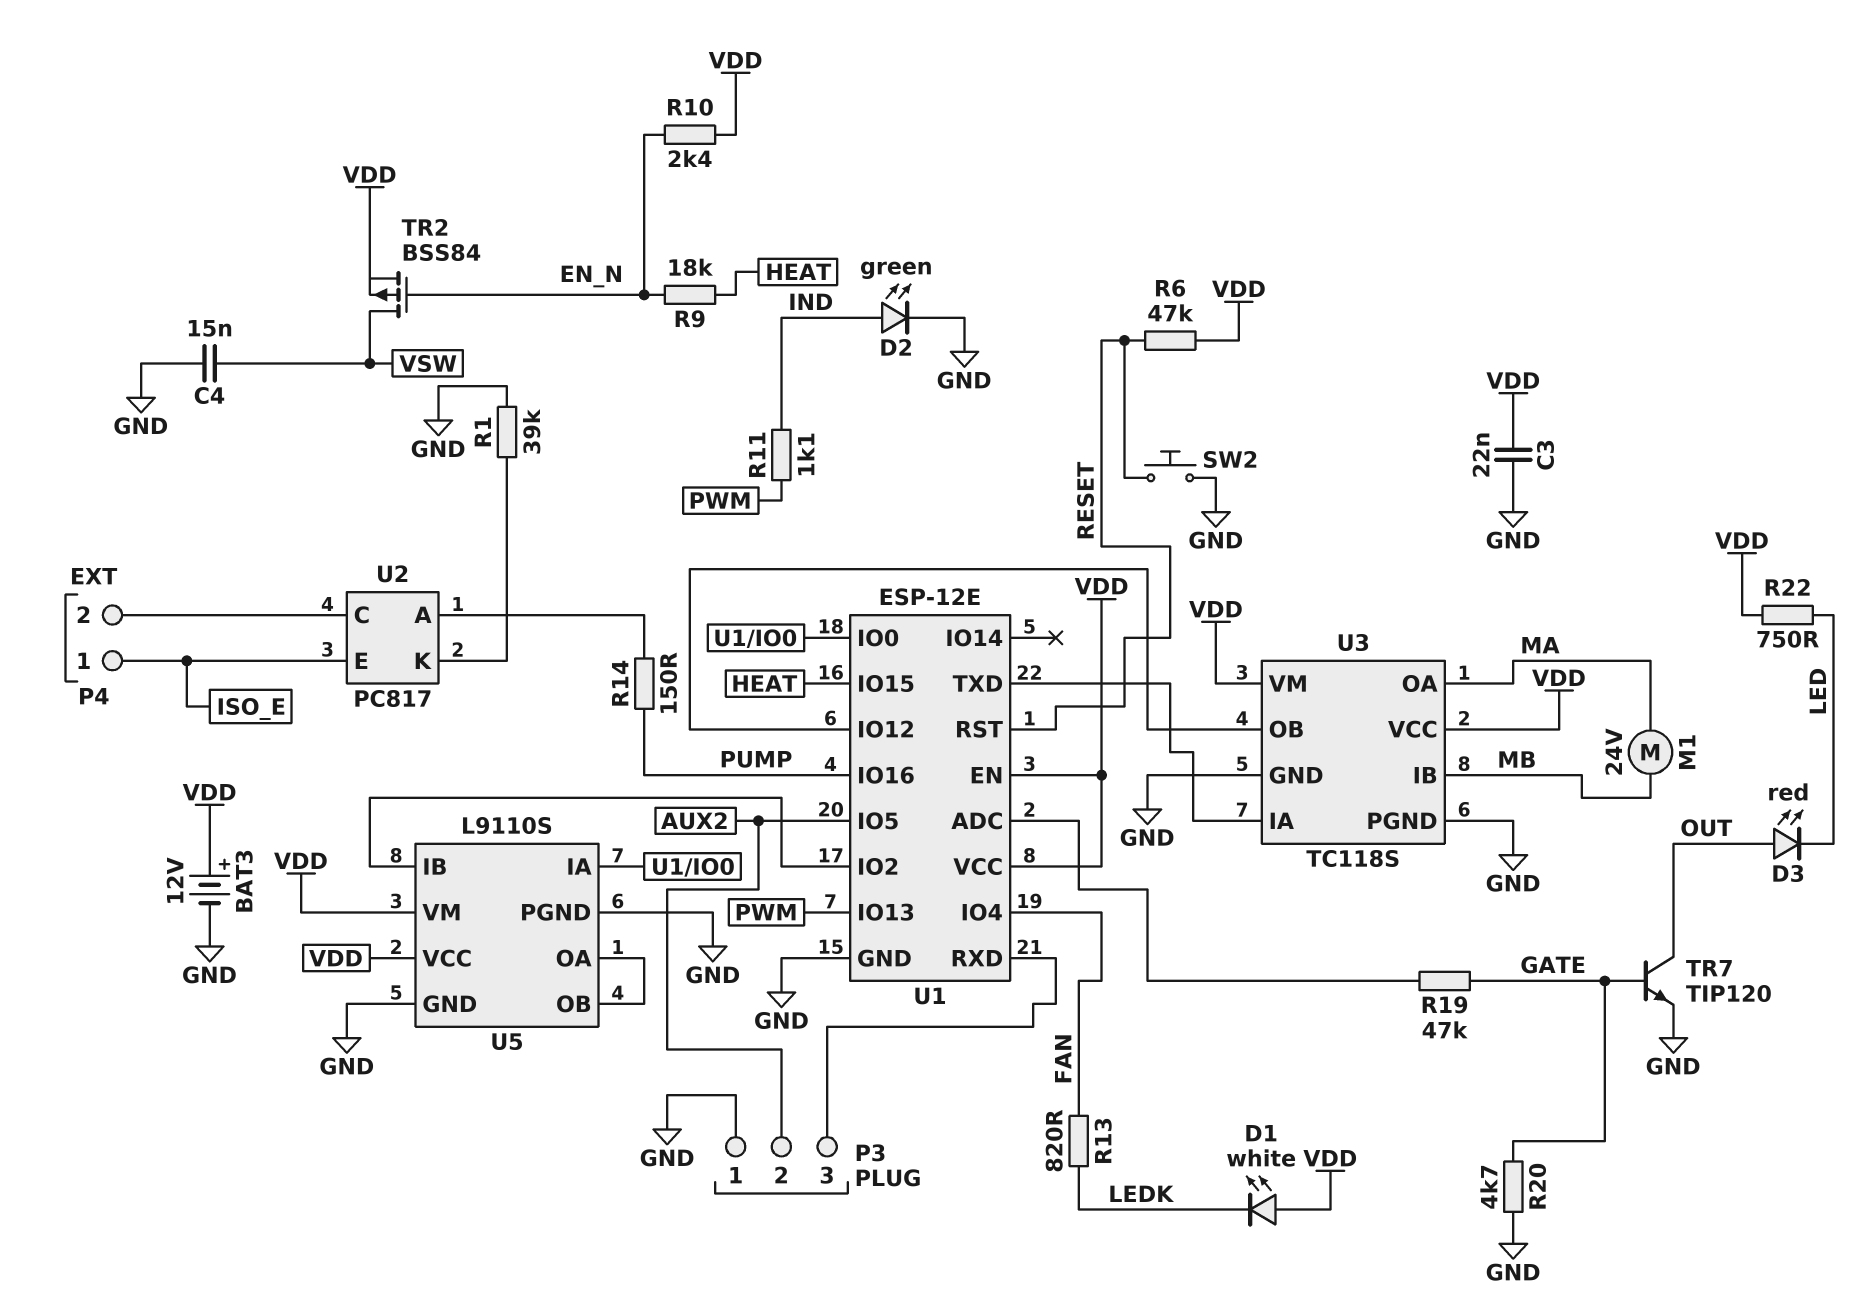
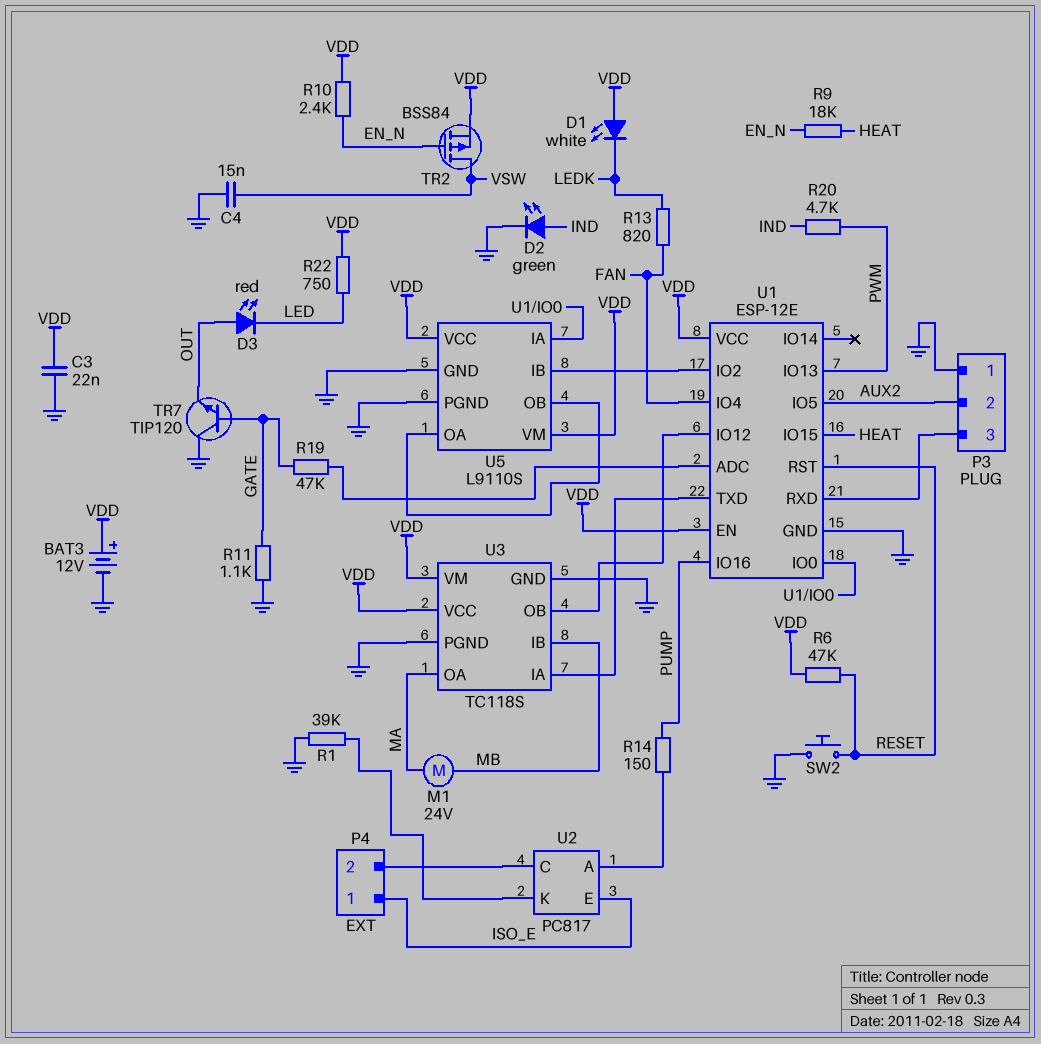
R11: 1.1k (IND, PWM) -> 1.1k (GATE, GND)
R20: 4.7k (GATE, GND) -> 4.7k (IND, PWM)
TR7: NPN TIP120 (B GATE, C OUT, E GND) -> NPN TIP120 (B GATE, C GND, E OUT)

